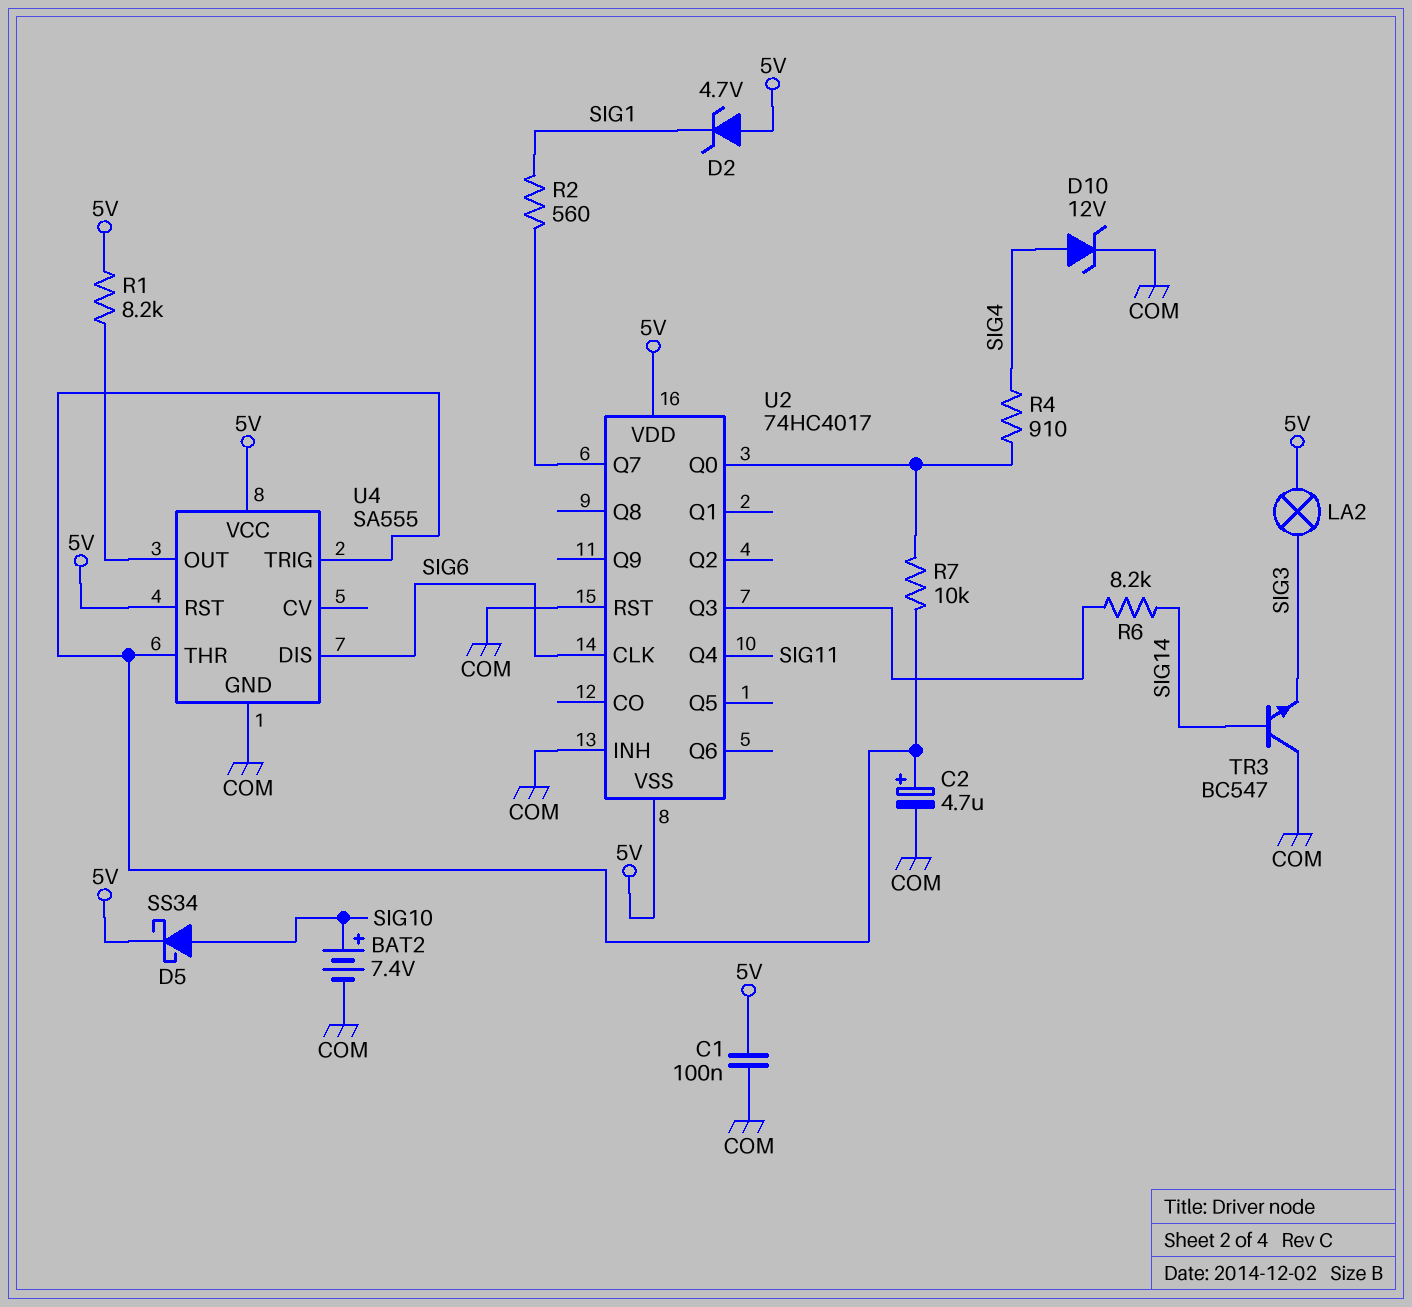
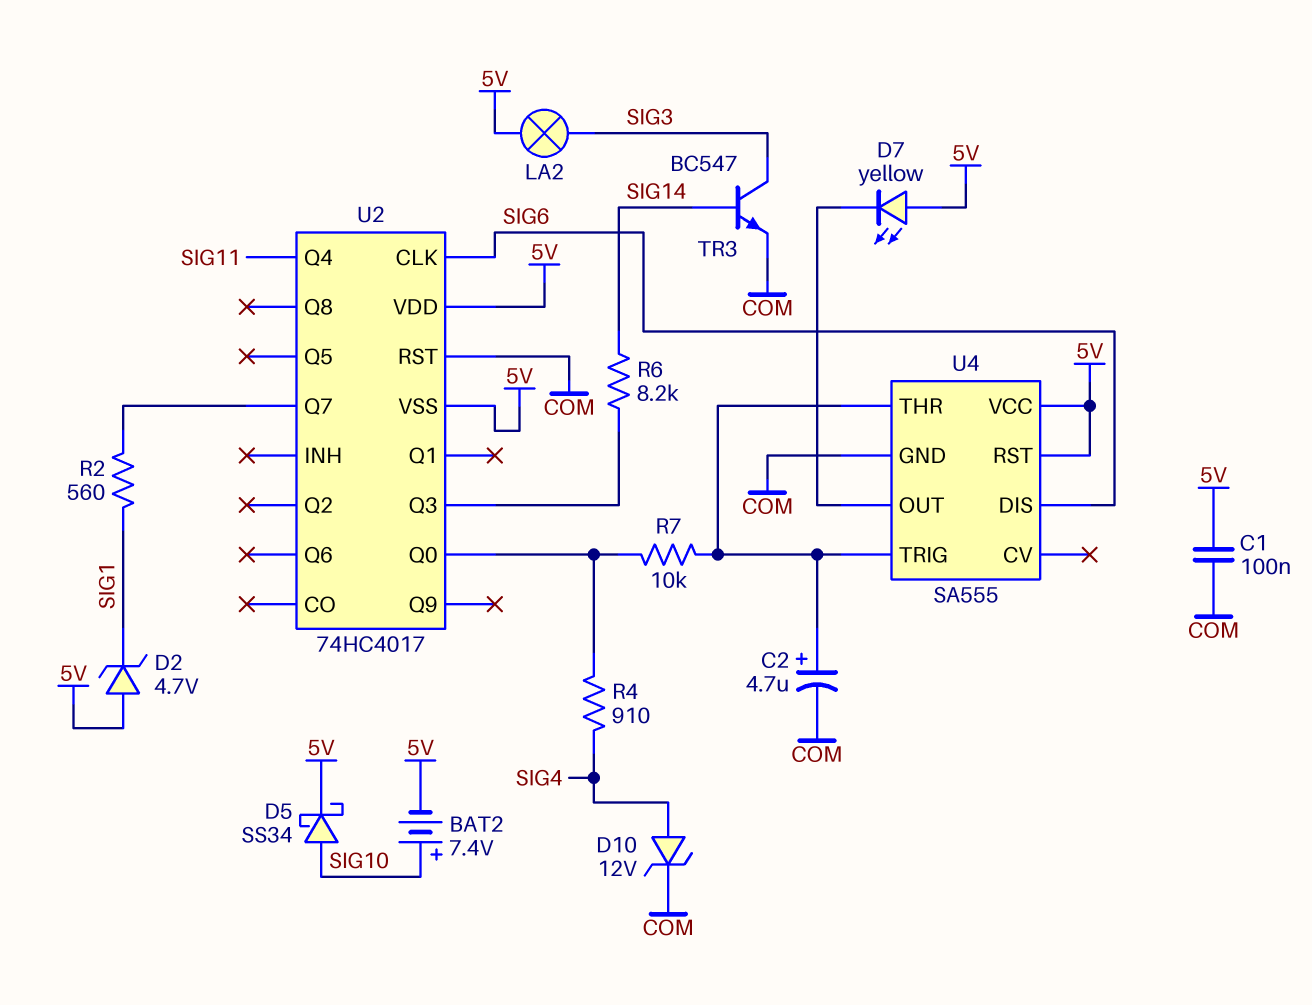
BAT2: 7.4V (plus SIG10, minus COM) -> 7.4V (plus SIG10, minus 5V)
D7: none -> LED yellow (A 5V, K U4/OUT)
R1: 8.2k (5V, U4/OUT) -> none
TR3: NPN BC547 (B SIG14, C COM, E SIG3) -> NPN BC547 (B SIG14, C SIG3, E COM)
U2 pin INH: COM -> none

